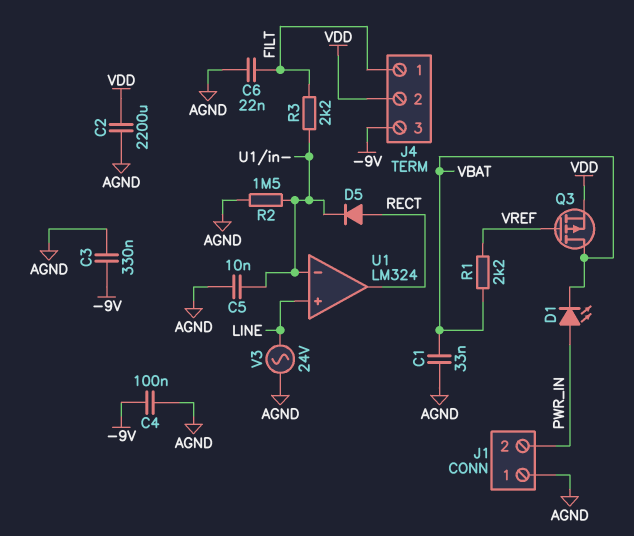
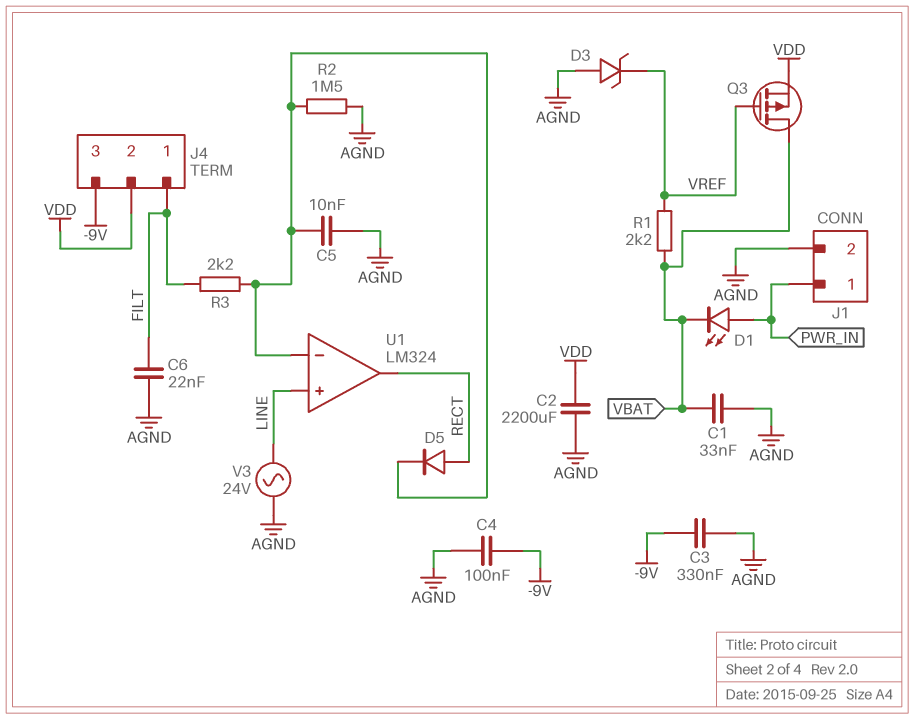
D3: none -> zener (A AGND, K VREF)
J1 pin 1: AGND -> PWR_IN
J1 pin 2: PWR_IN -> AGND

